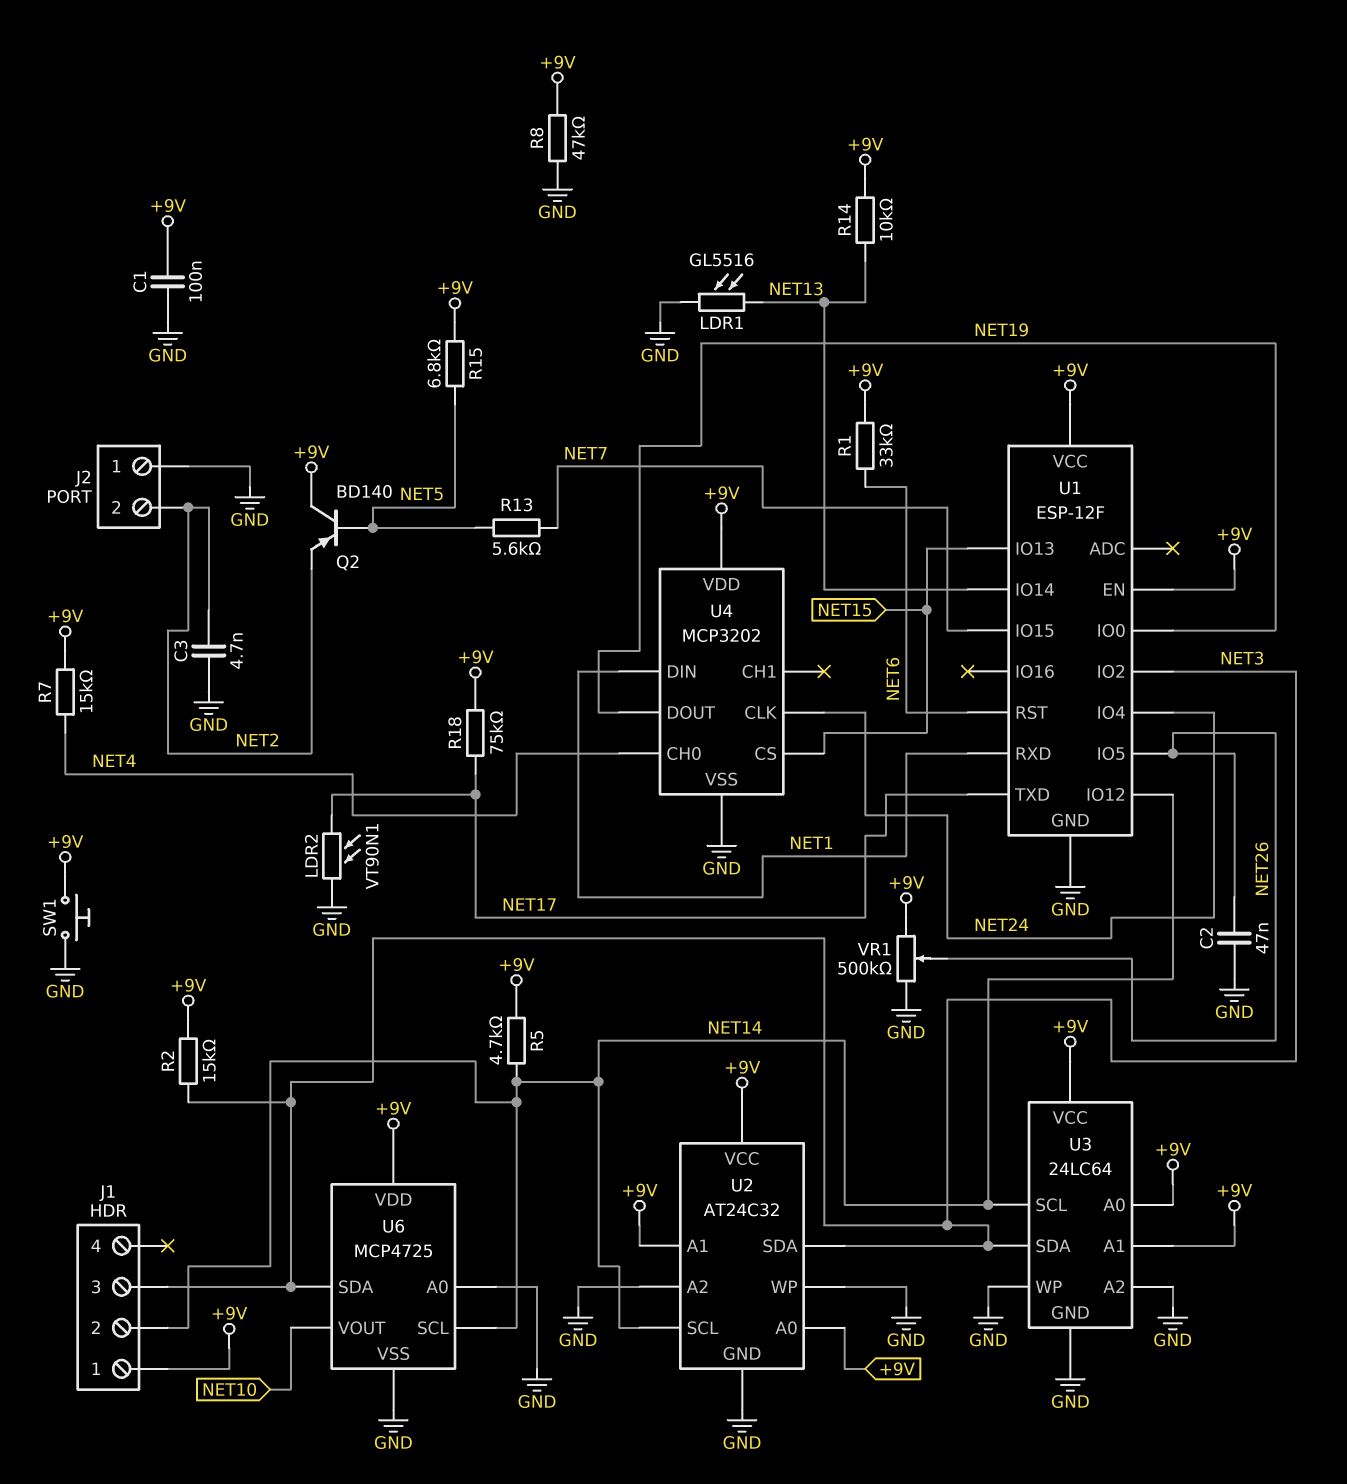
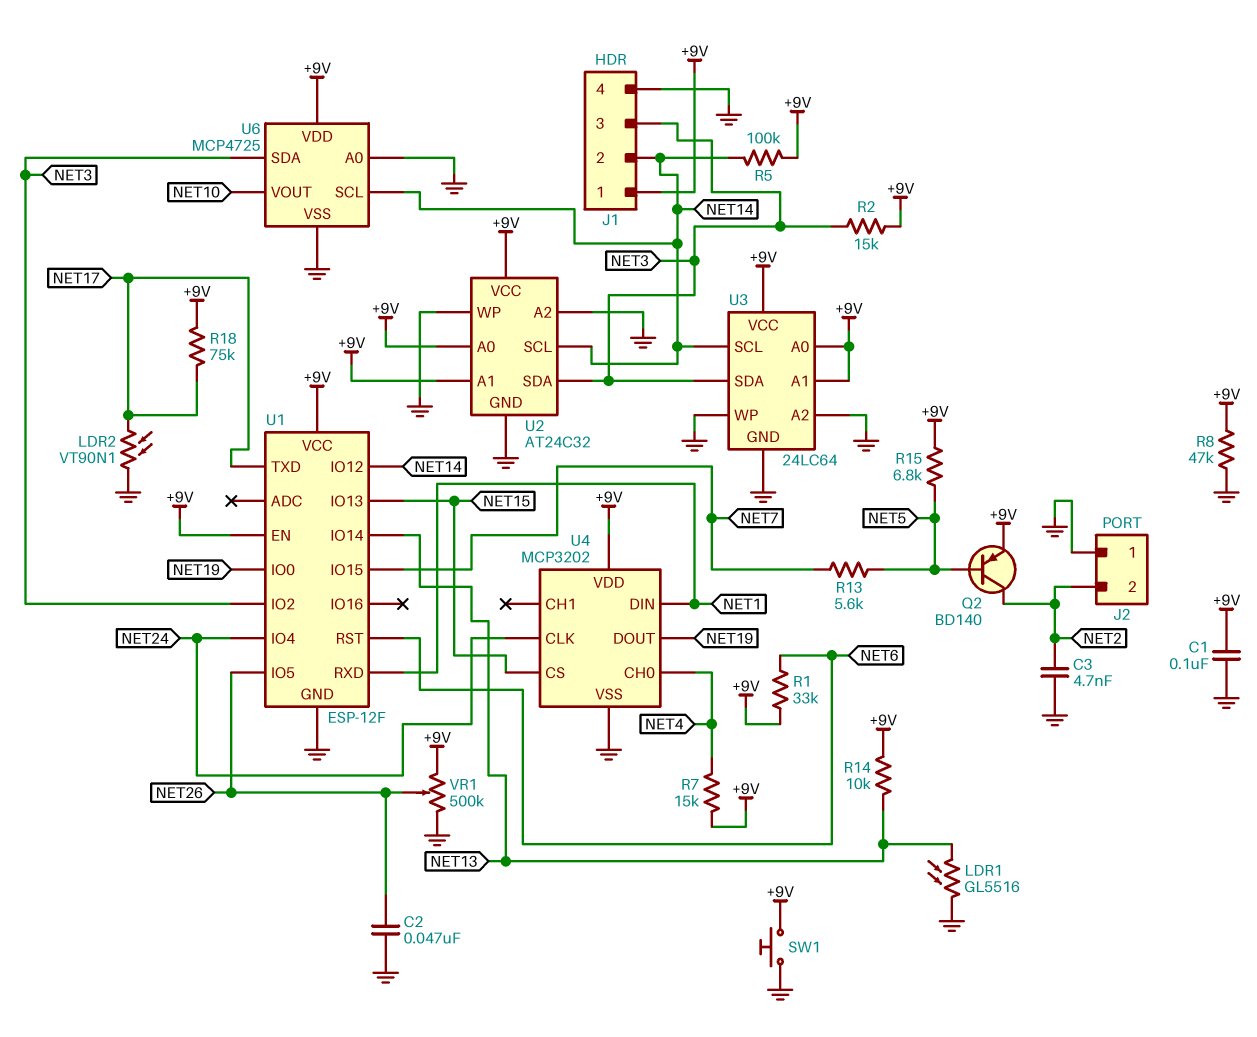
J1 pin 4: none -> GND
Q2: PNP BD140 (B NET5, C +9V, E NET2) -> PNP BD140 (B NET5, C NET2, E +9V)
R5: 4.7k (+9V, NET14) -> 100k (+9V, NET14)

